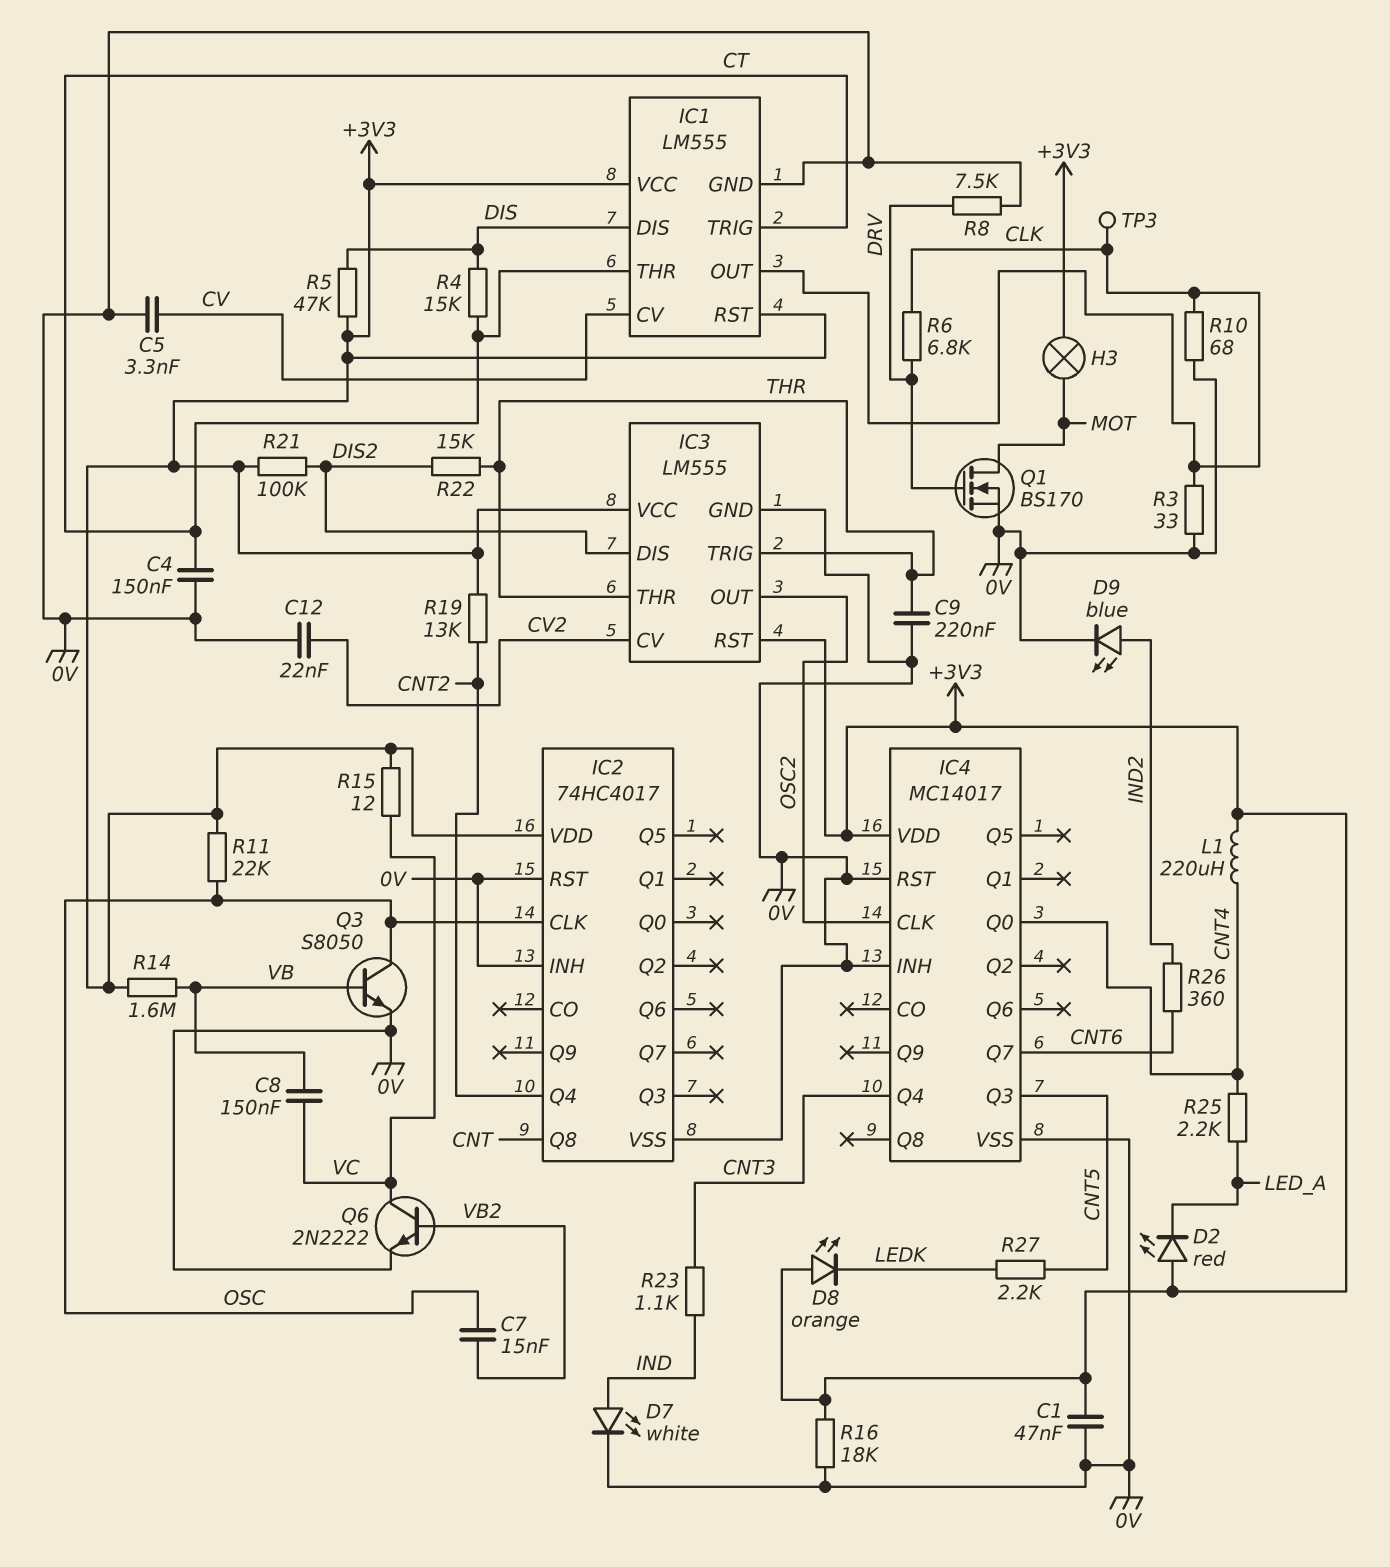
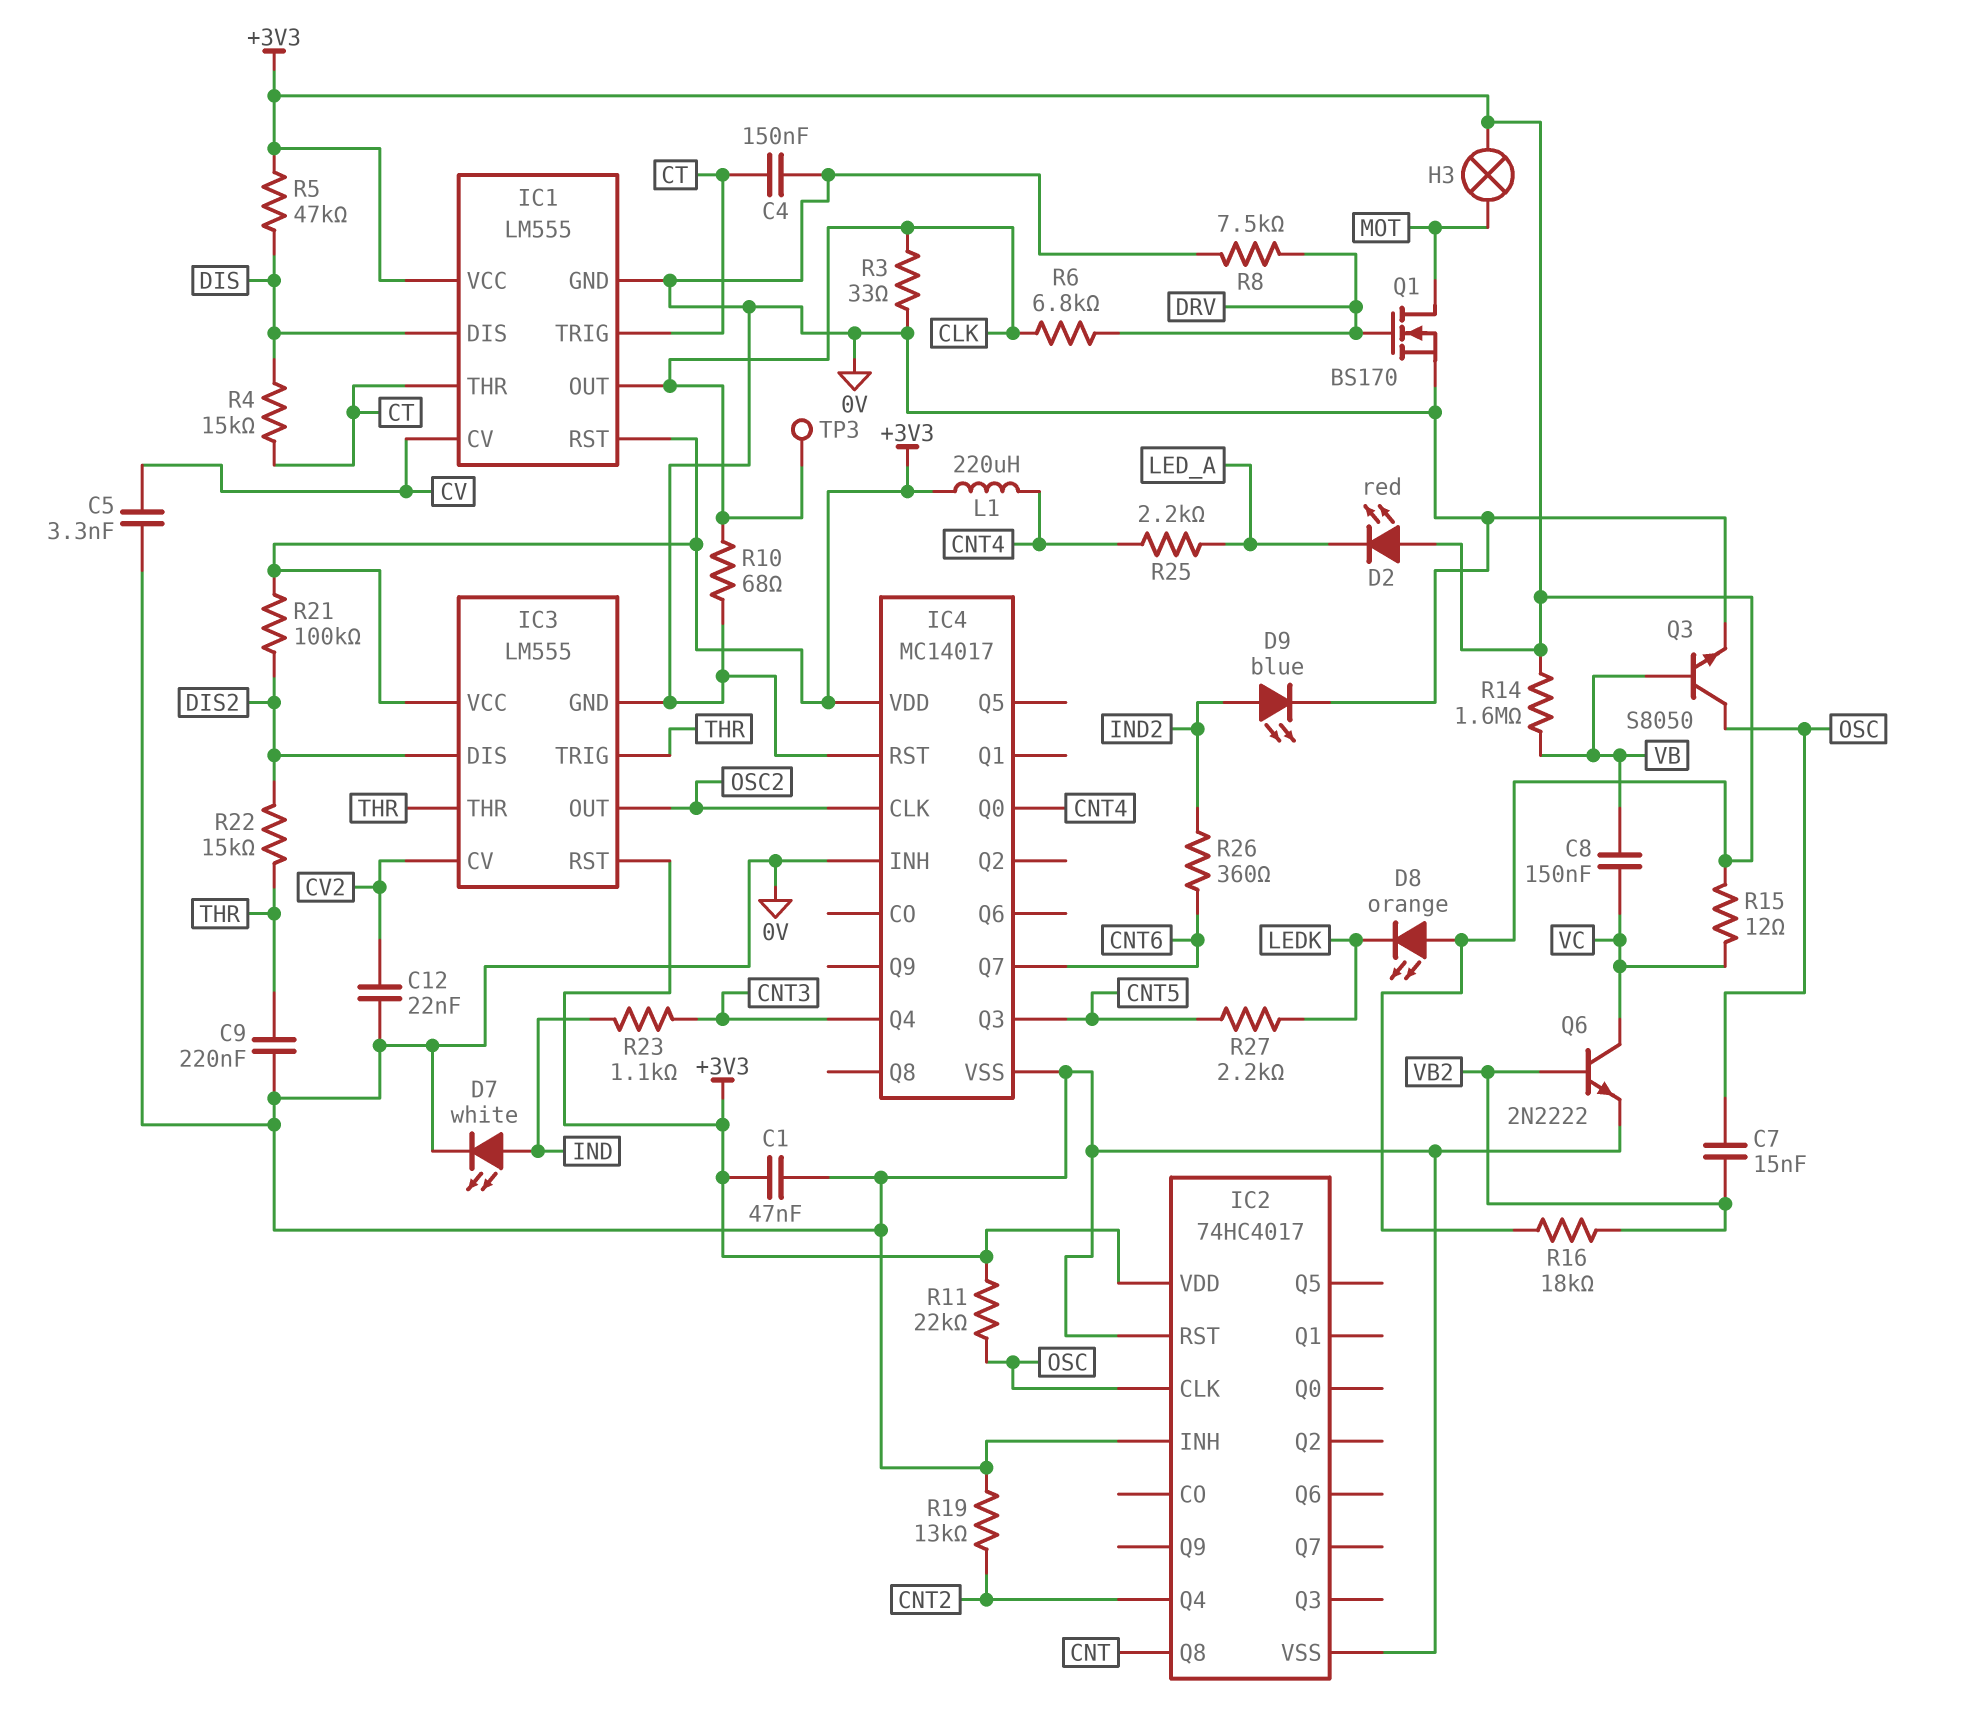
R16: 18k (+3V3, 0V) -> 18k (+3V3, VB2)
R19: 13k (+3V3, CNT2) -> 13k (0V, CNT2)

